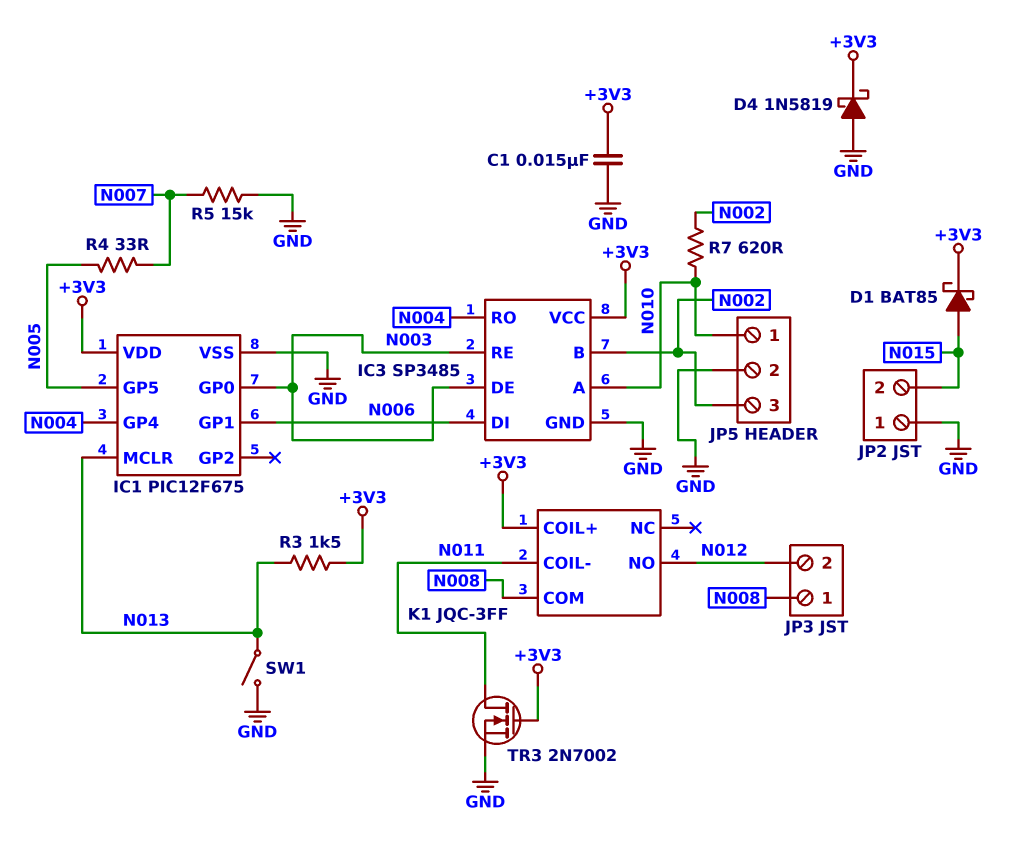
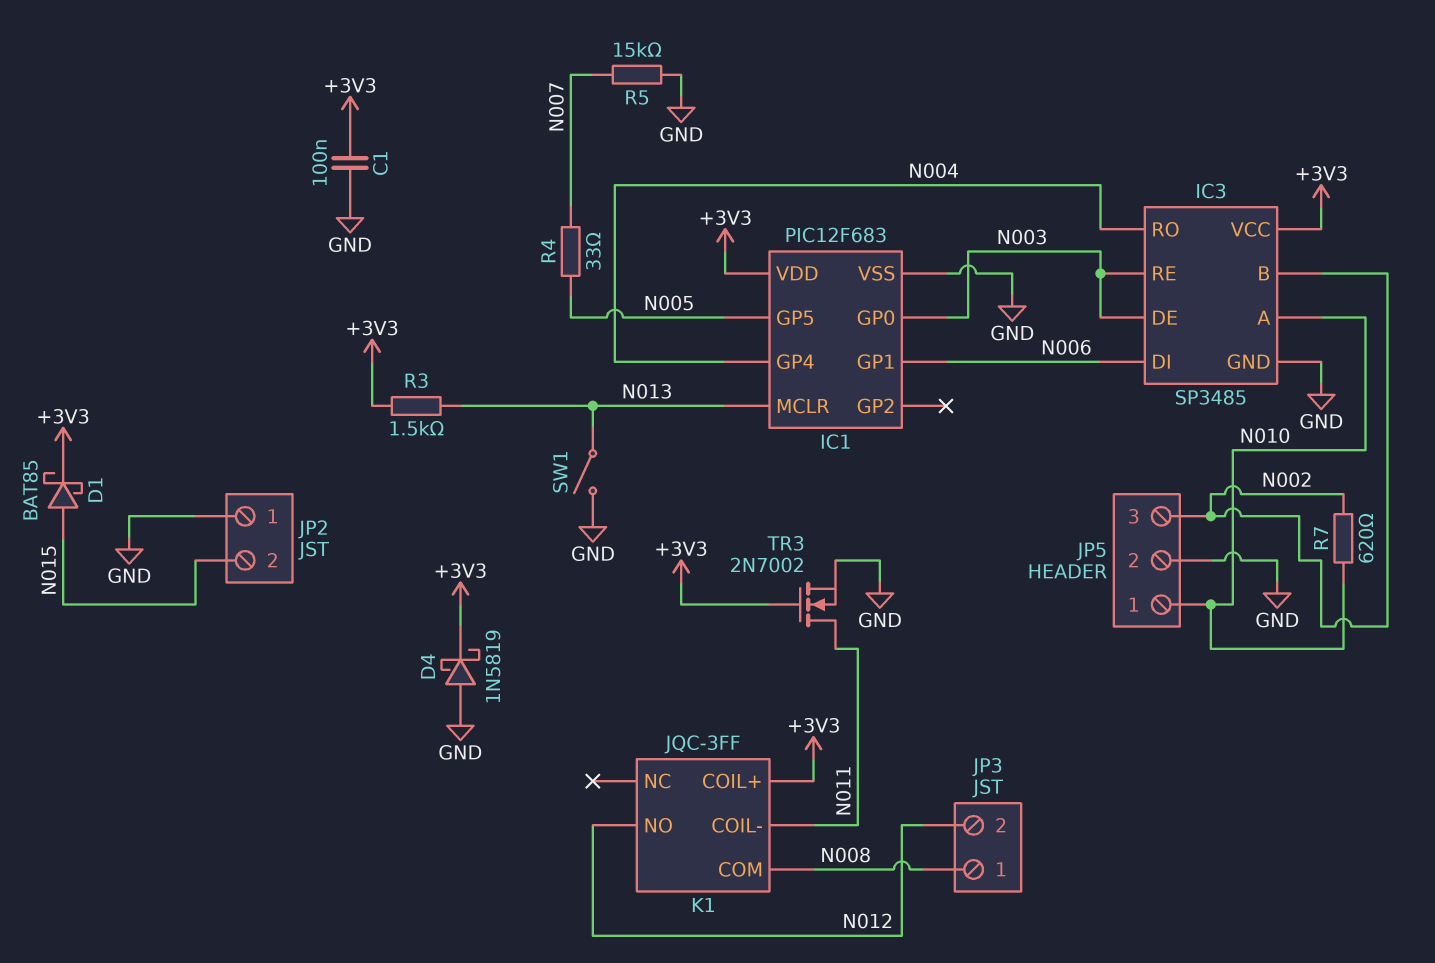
C1: 15nF (+3V3, GND) -> 100nF (+3V3, GND)
IC1: PIC12F675 -> PIC12F683

